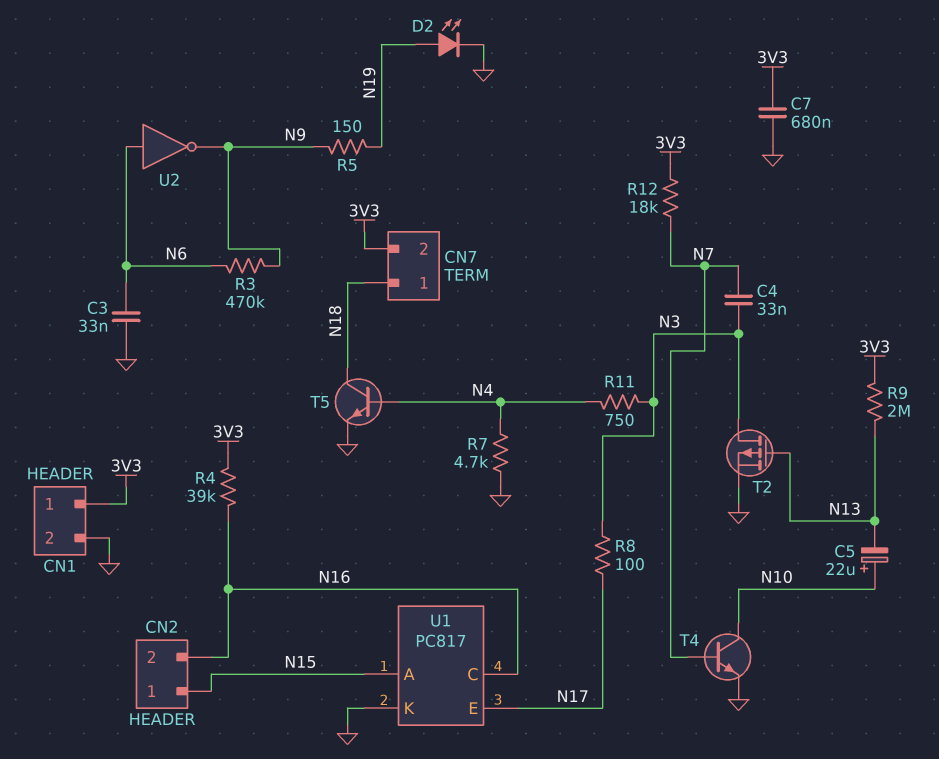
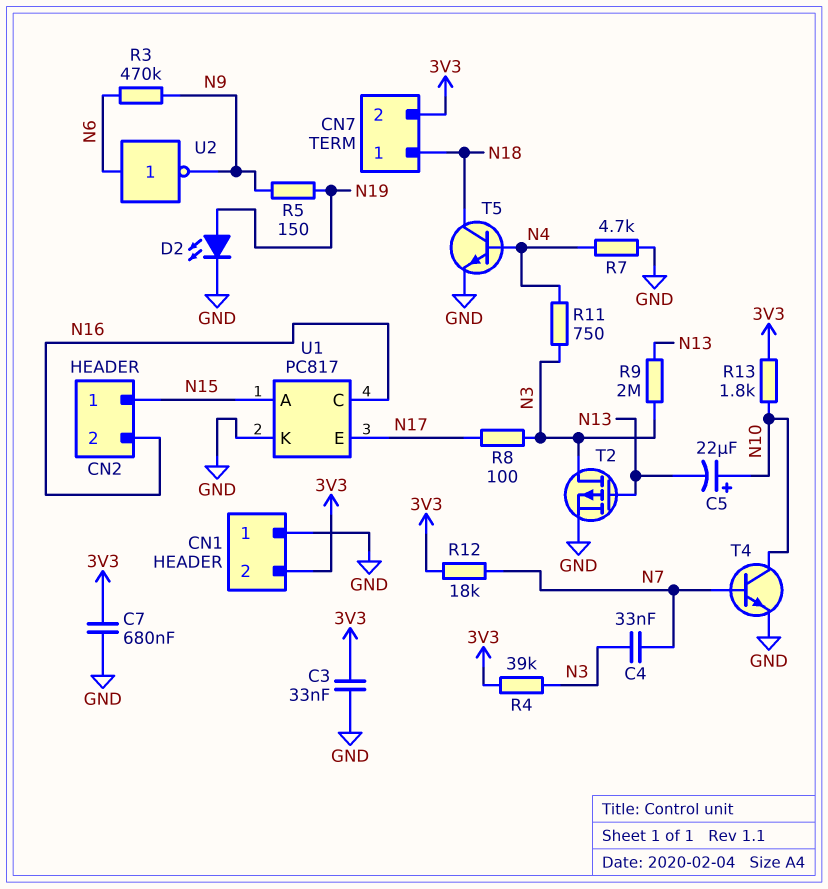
C3: 33nF (GND, N6) -> 33nF (3V3, GND)
CN1 pin 1: 3V3 -> GND
CN1 pin 2: GND -> 3V3
R4: 39k (3V3, N16) -> 39k (3V3, N3)
R9: 2M (3V3, N13) -> 2M (N3, N13)
R13: none -> 1.8k (3V3, N10)

